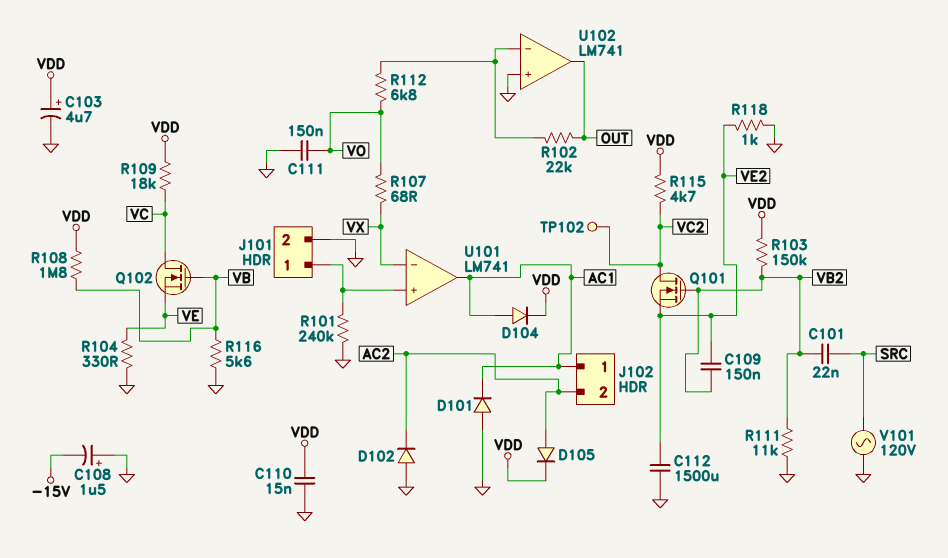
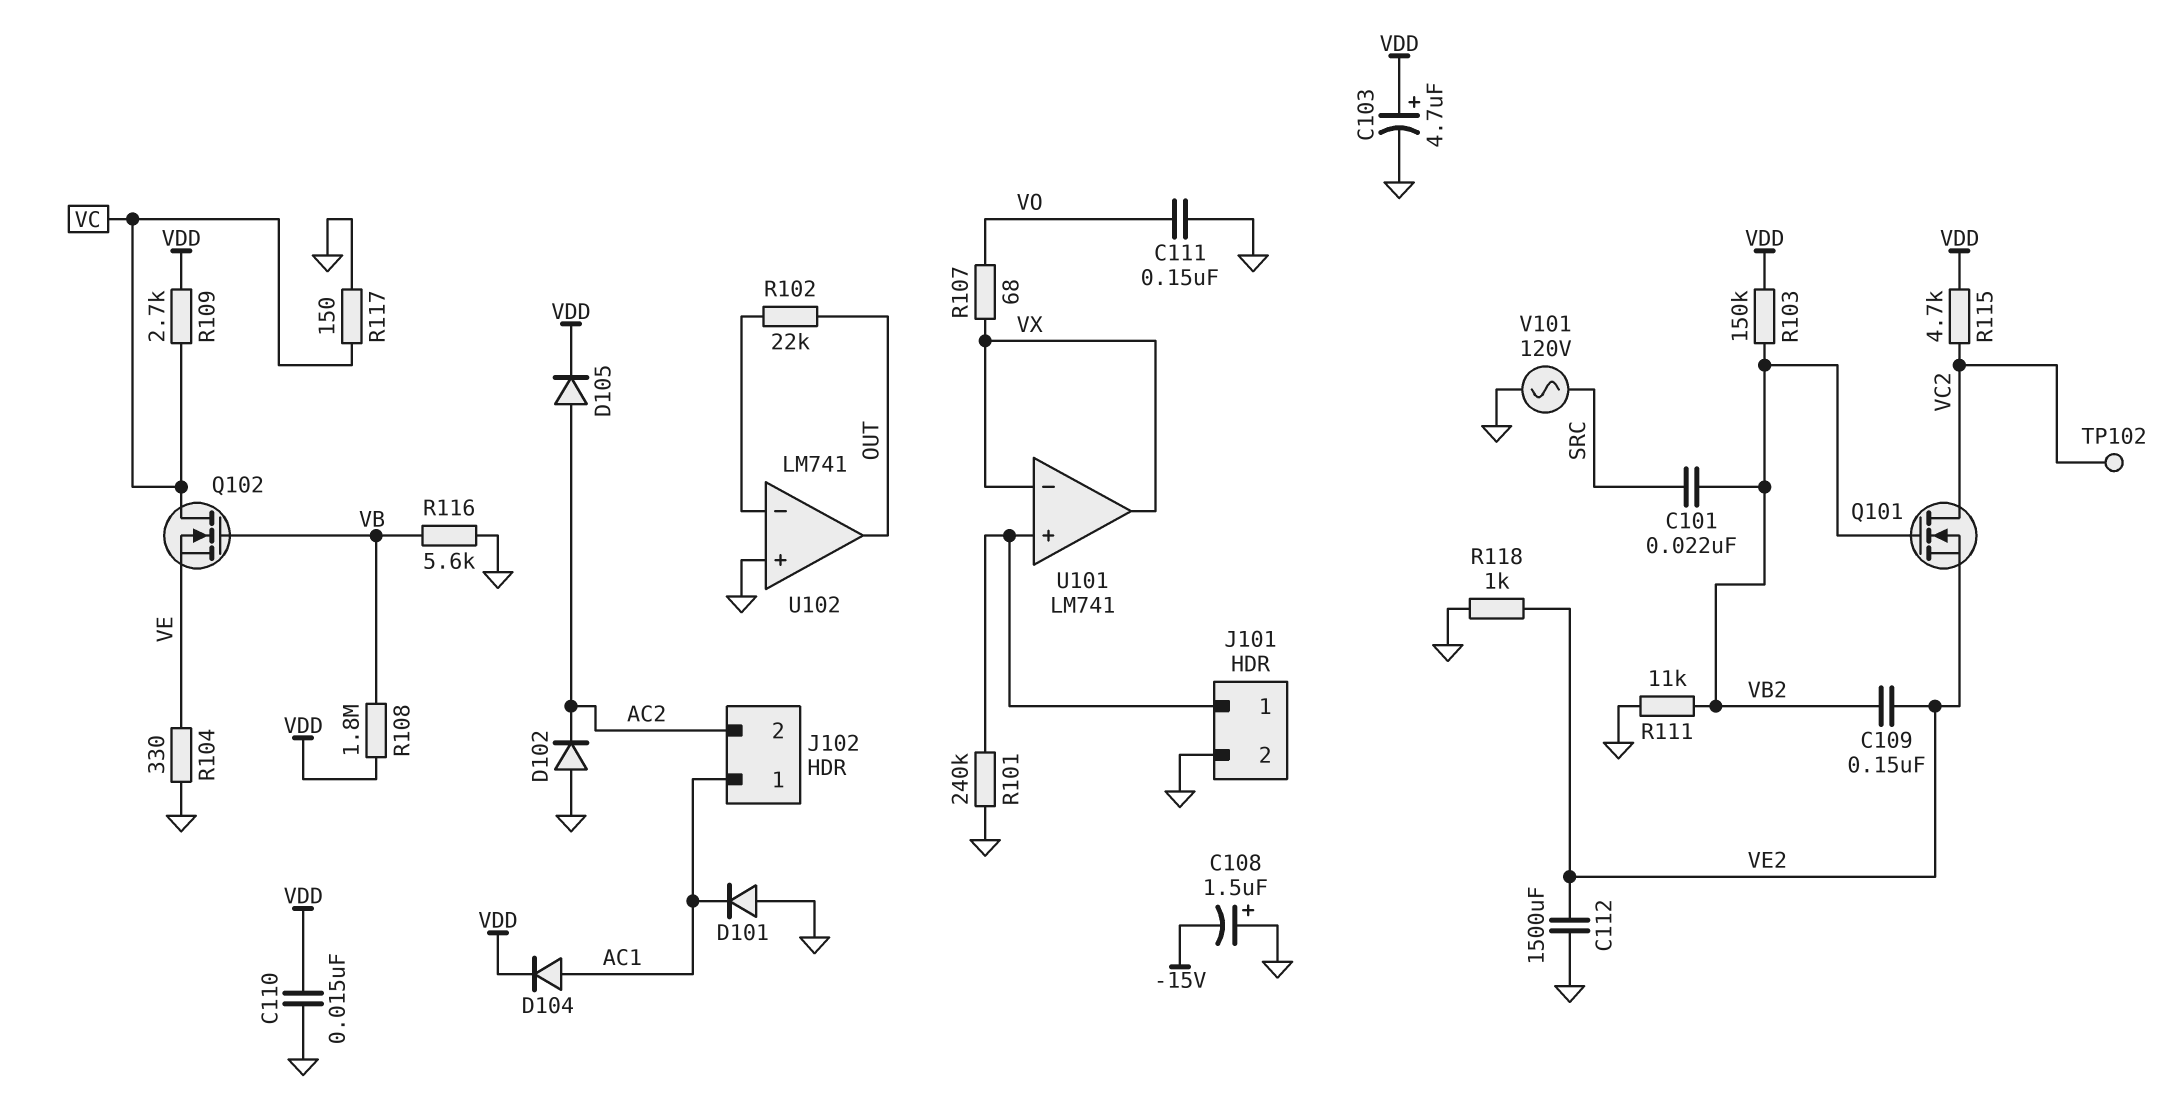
R109: 18k (VC, VDD) -> 2.7k (VC, VDD)
R112: 6.8k (U102/in-, VO) -> none
R117: none -> 150 (GND, VC)
U101 pin out: AC1 -> VX

